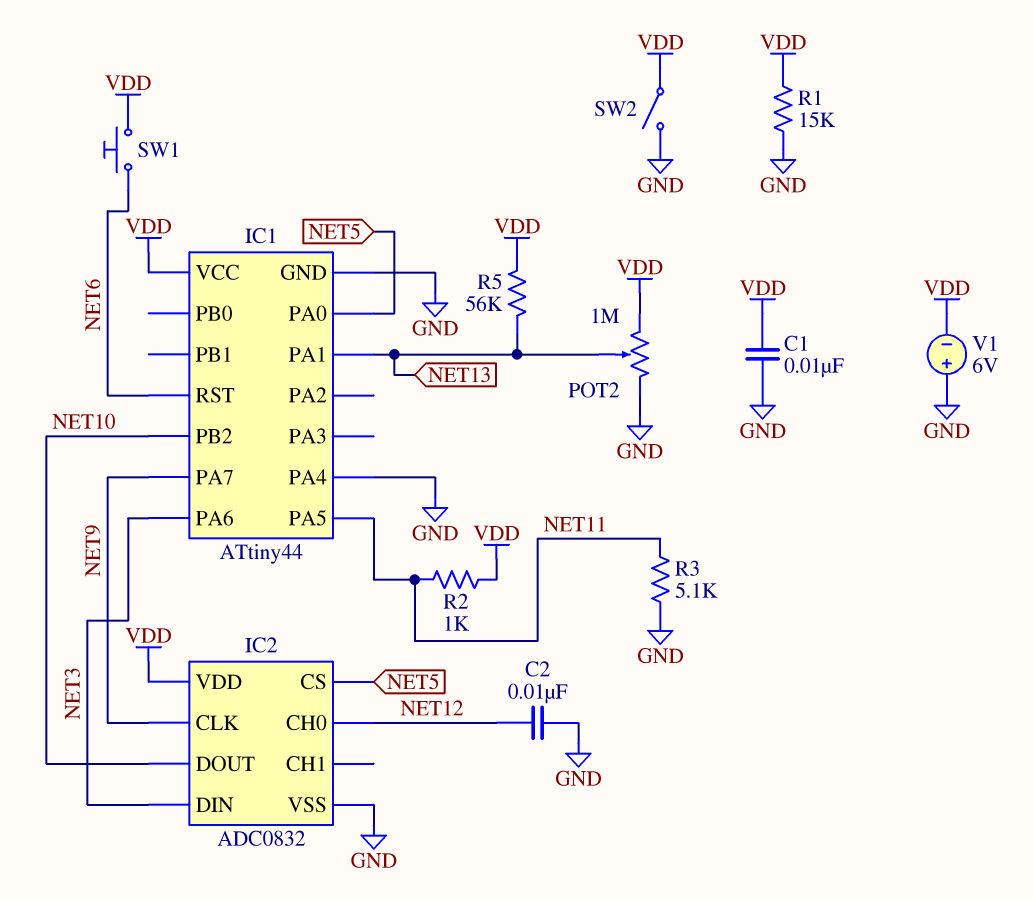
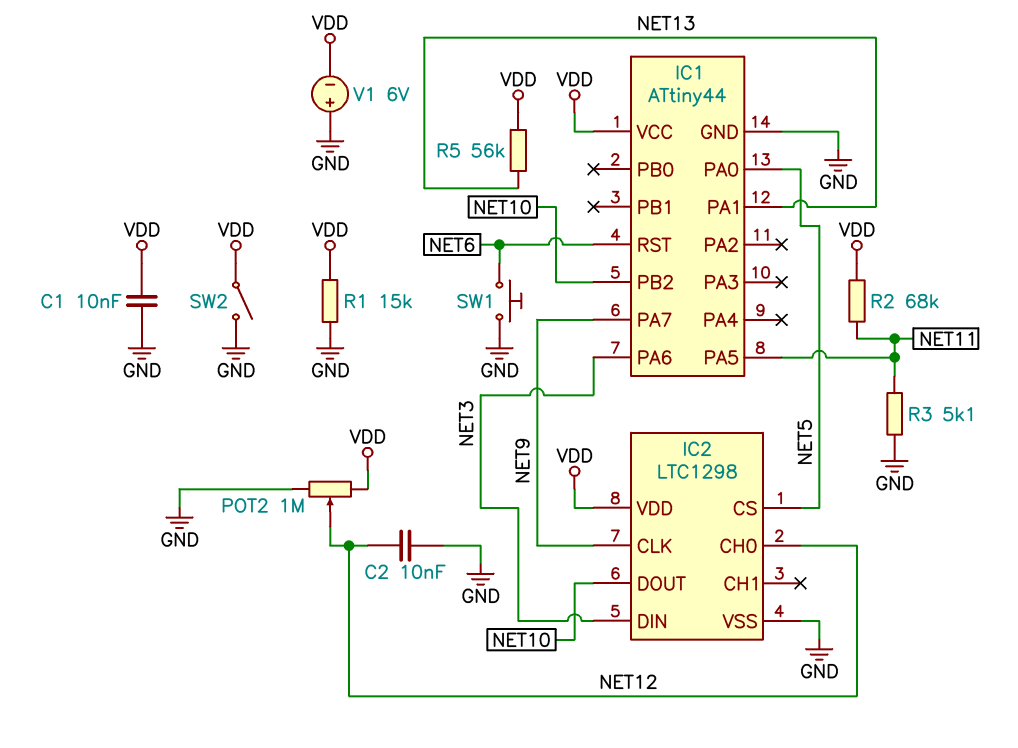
IC1 pin PA4: GND -> none
IC2: ADC0832 -> LTC1298
POT2: 1M (GND, VDD, wiper NET13) -> 1M (GND, VDD, wiper NET12)
R2: 1k (NET11, VDD) -> 68k (NET11, VDD)
SW1: button (NET6, VDD) -> button (GND, NET6)

